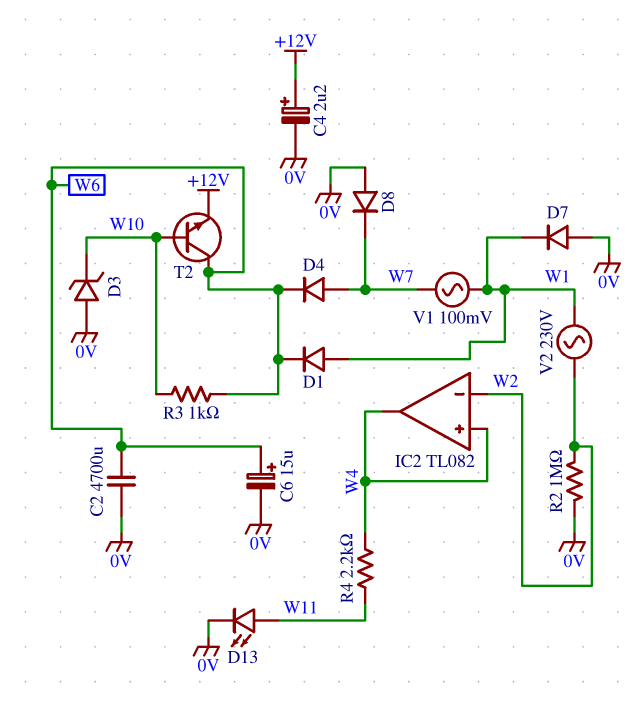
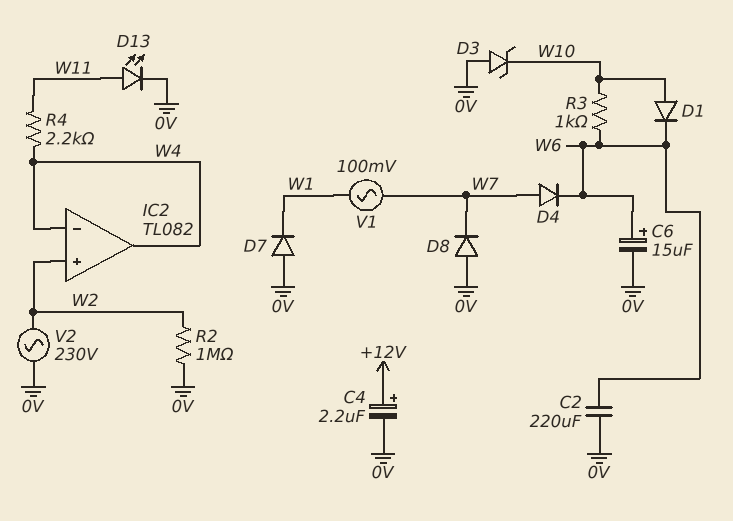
C2: 4700uF (0V, W6) -> 220uF (0V, W6)
D1: diode (A W1, K W6) -> diode (A W10, K W6)
IC2 pin in+: W4 -> W2
IC2 pin in-: W2 -> W4
T2: NPN (B W10, C W6, E +12V) -> none
V2: AC 230V (W1, W2) -> AC 230V (0V, W2)

